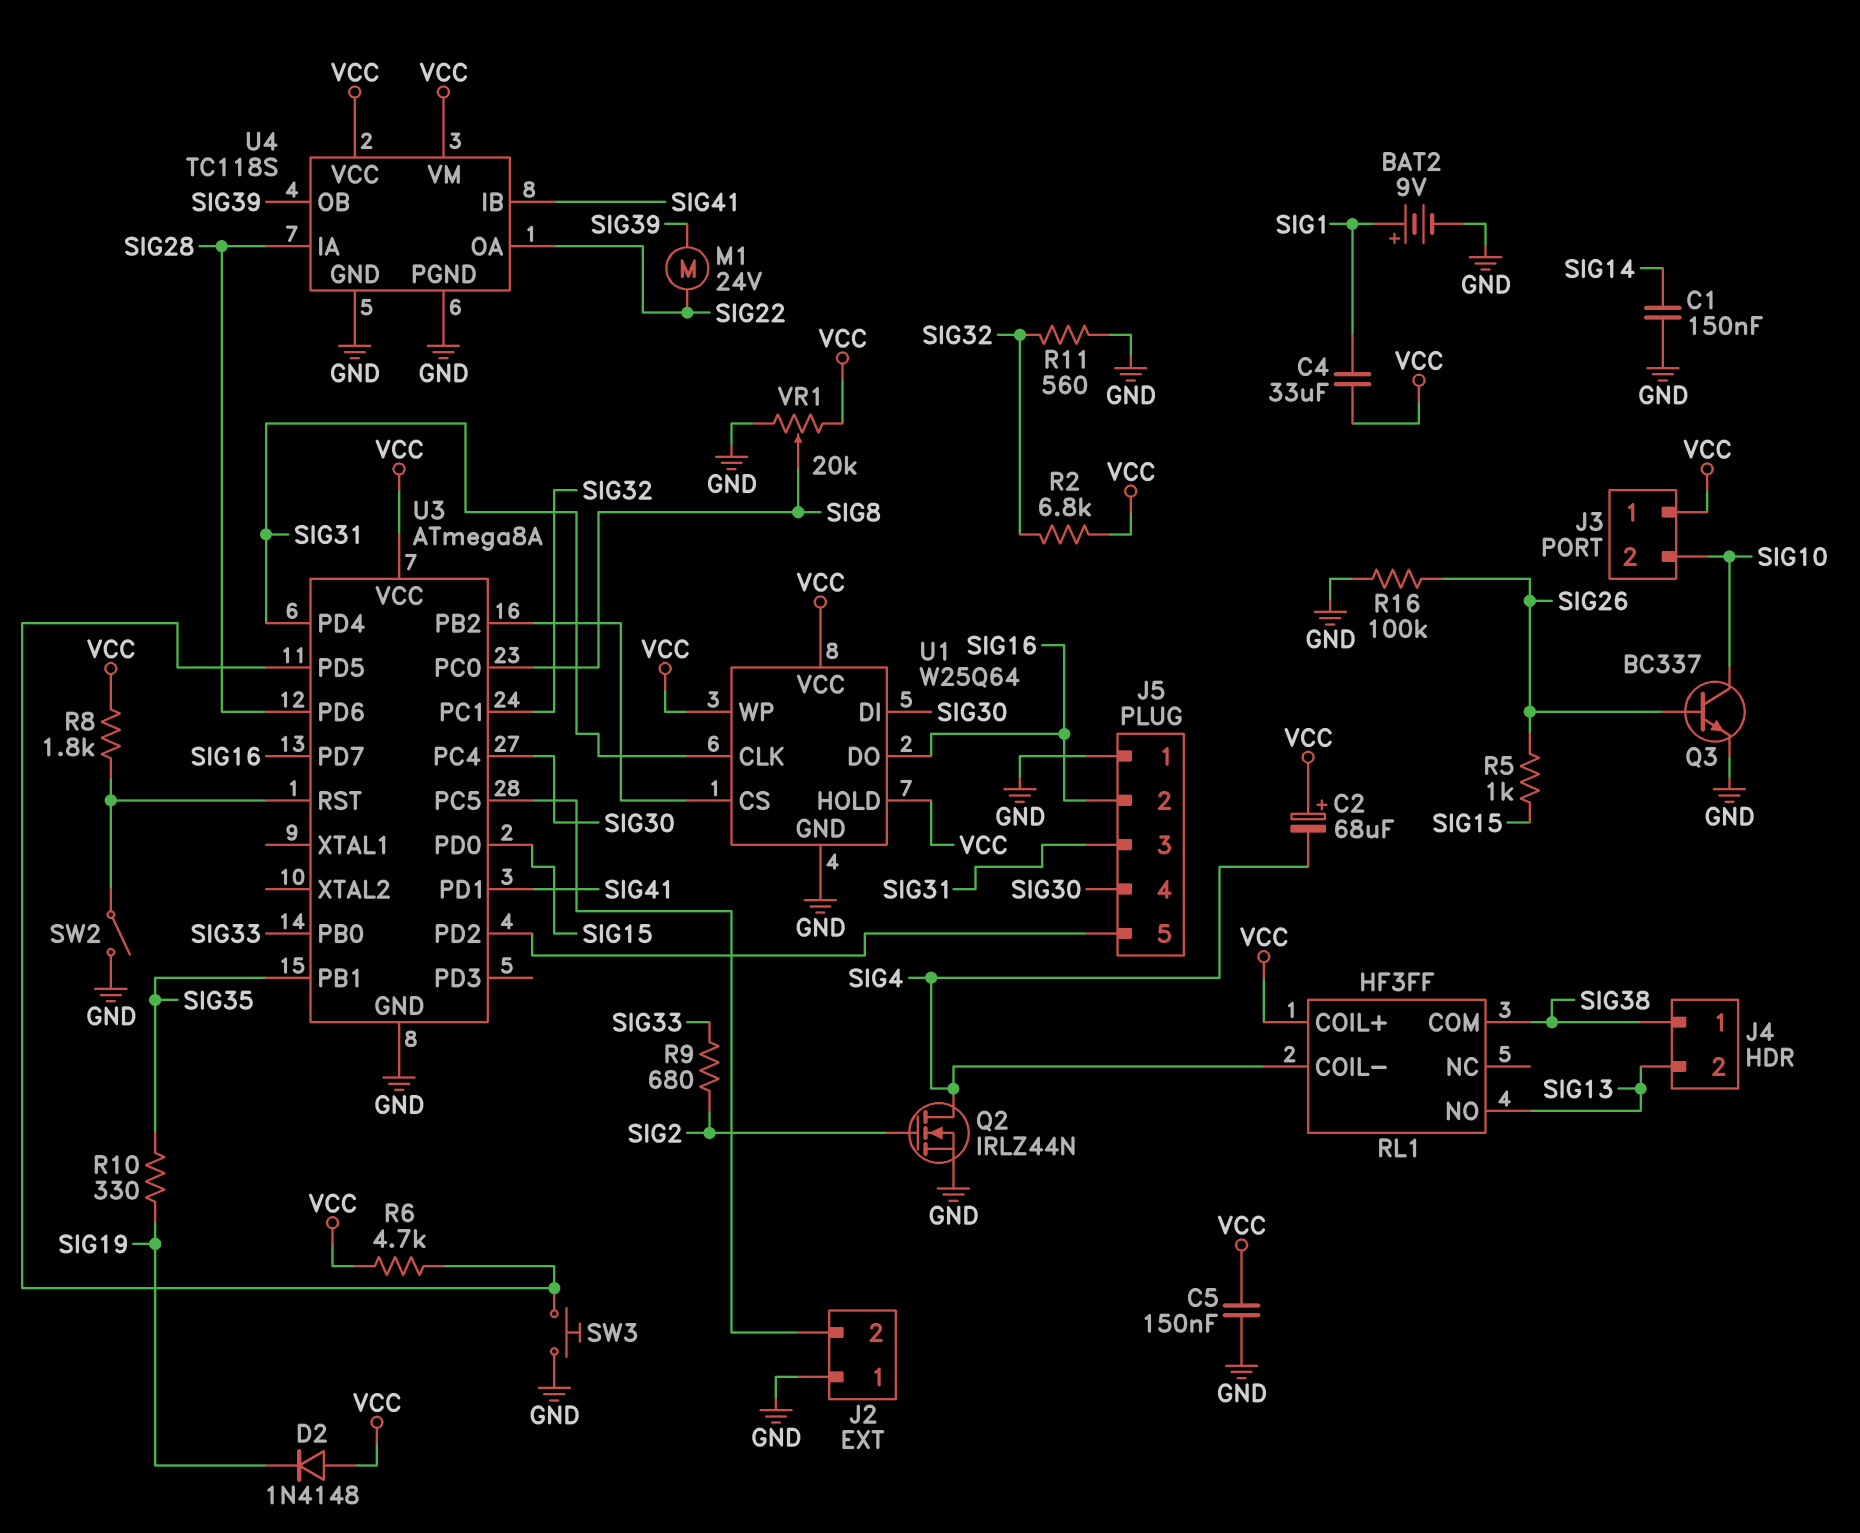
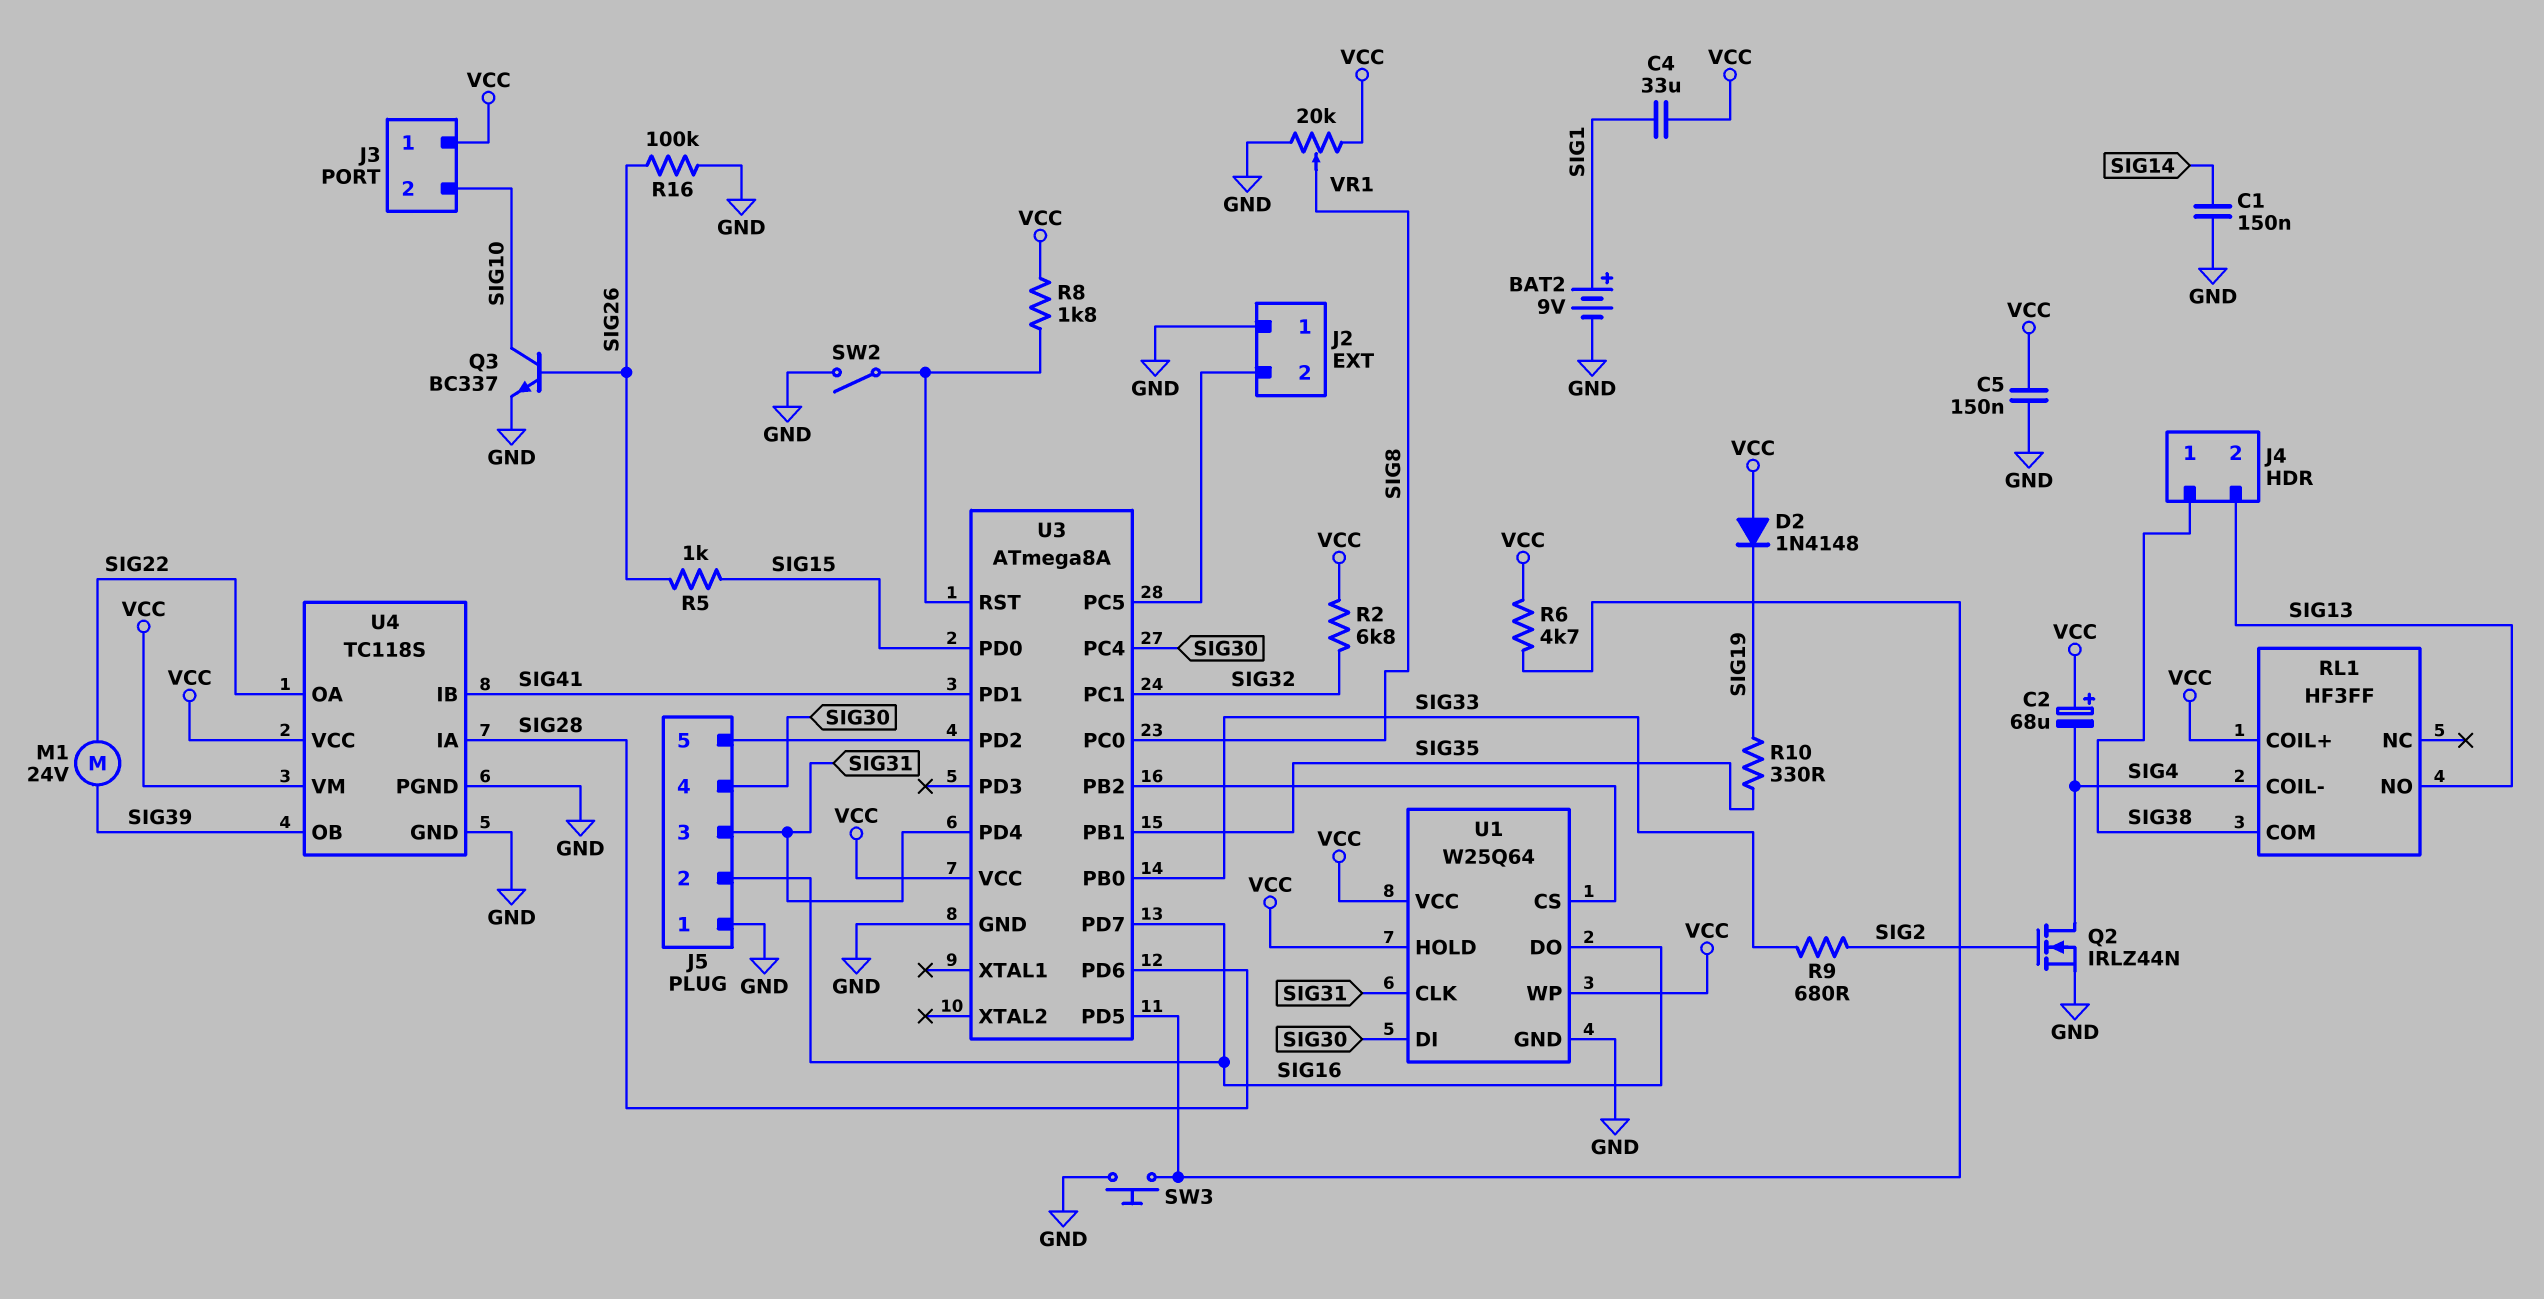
R11: 560 (GND, SIG32) -> none

